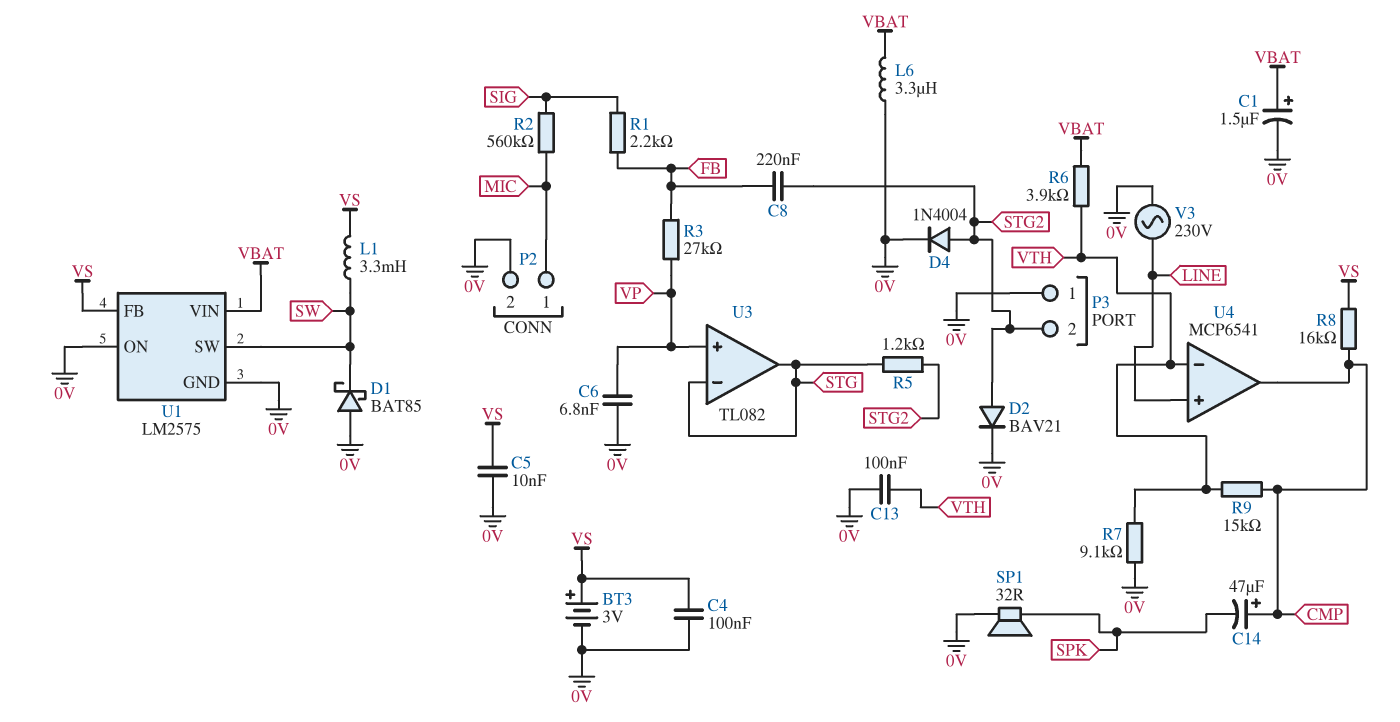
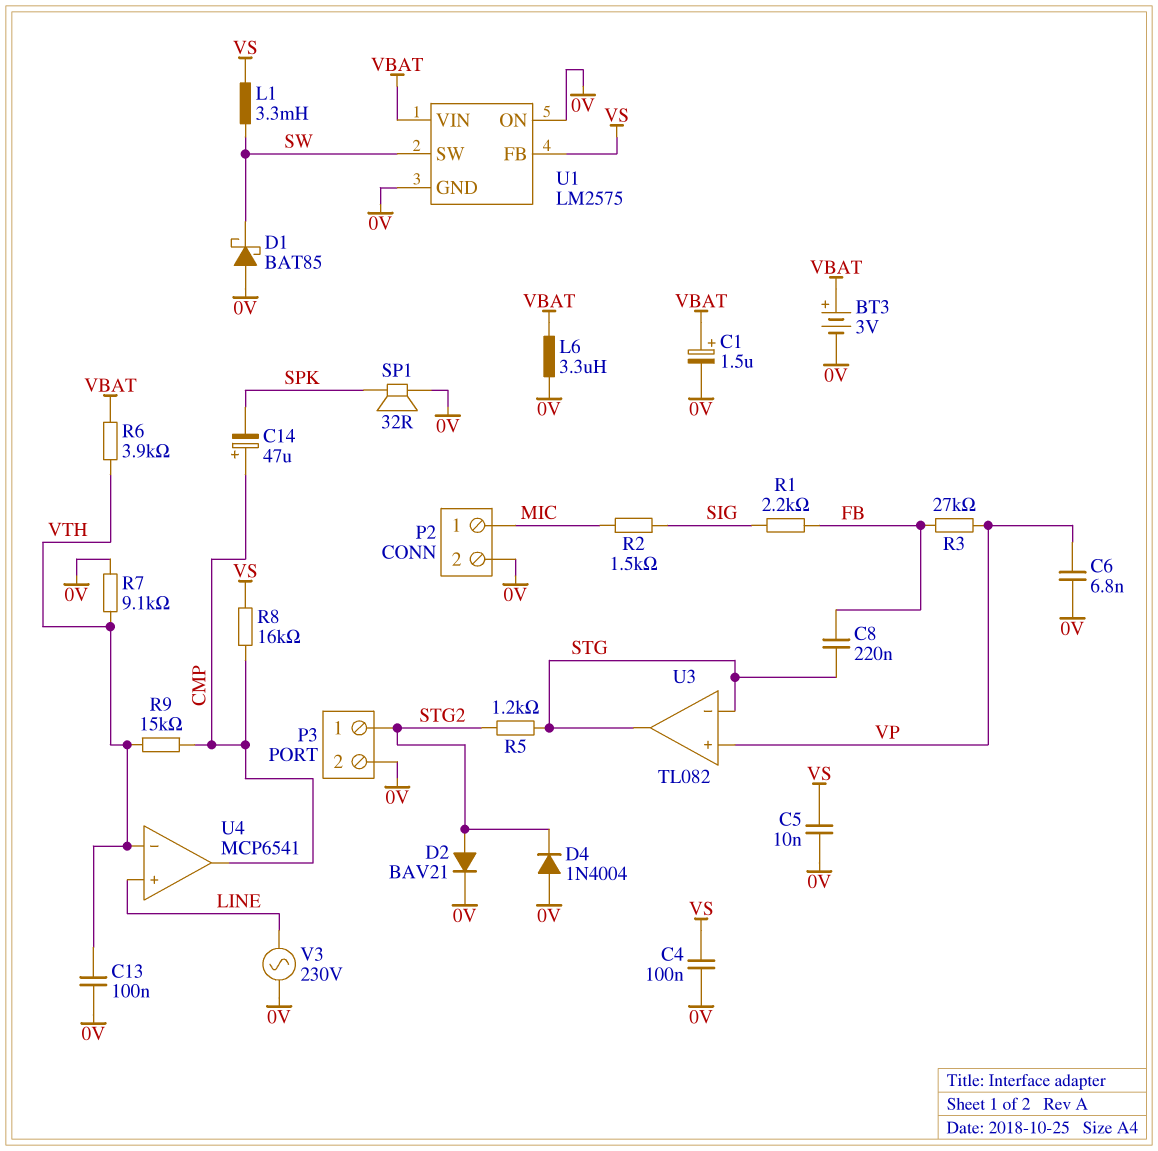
BT3: 3V (plus VS, minus 0V) -> 3V (plus VBAT, minus 0V)
C8: 220nF (FB, STG2) -> 220nF (FB, STG)
D4: diode 1N4004 (A STG2, K 0V) -> diode 1N4004 (A 0V, K STG2)
P3 pin 1: 0V -> STG2
P3 pin 2: STG2 -> 0V
R2: 560k (MIC, SIG) -> 1.5k (MIC, SIG)

